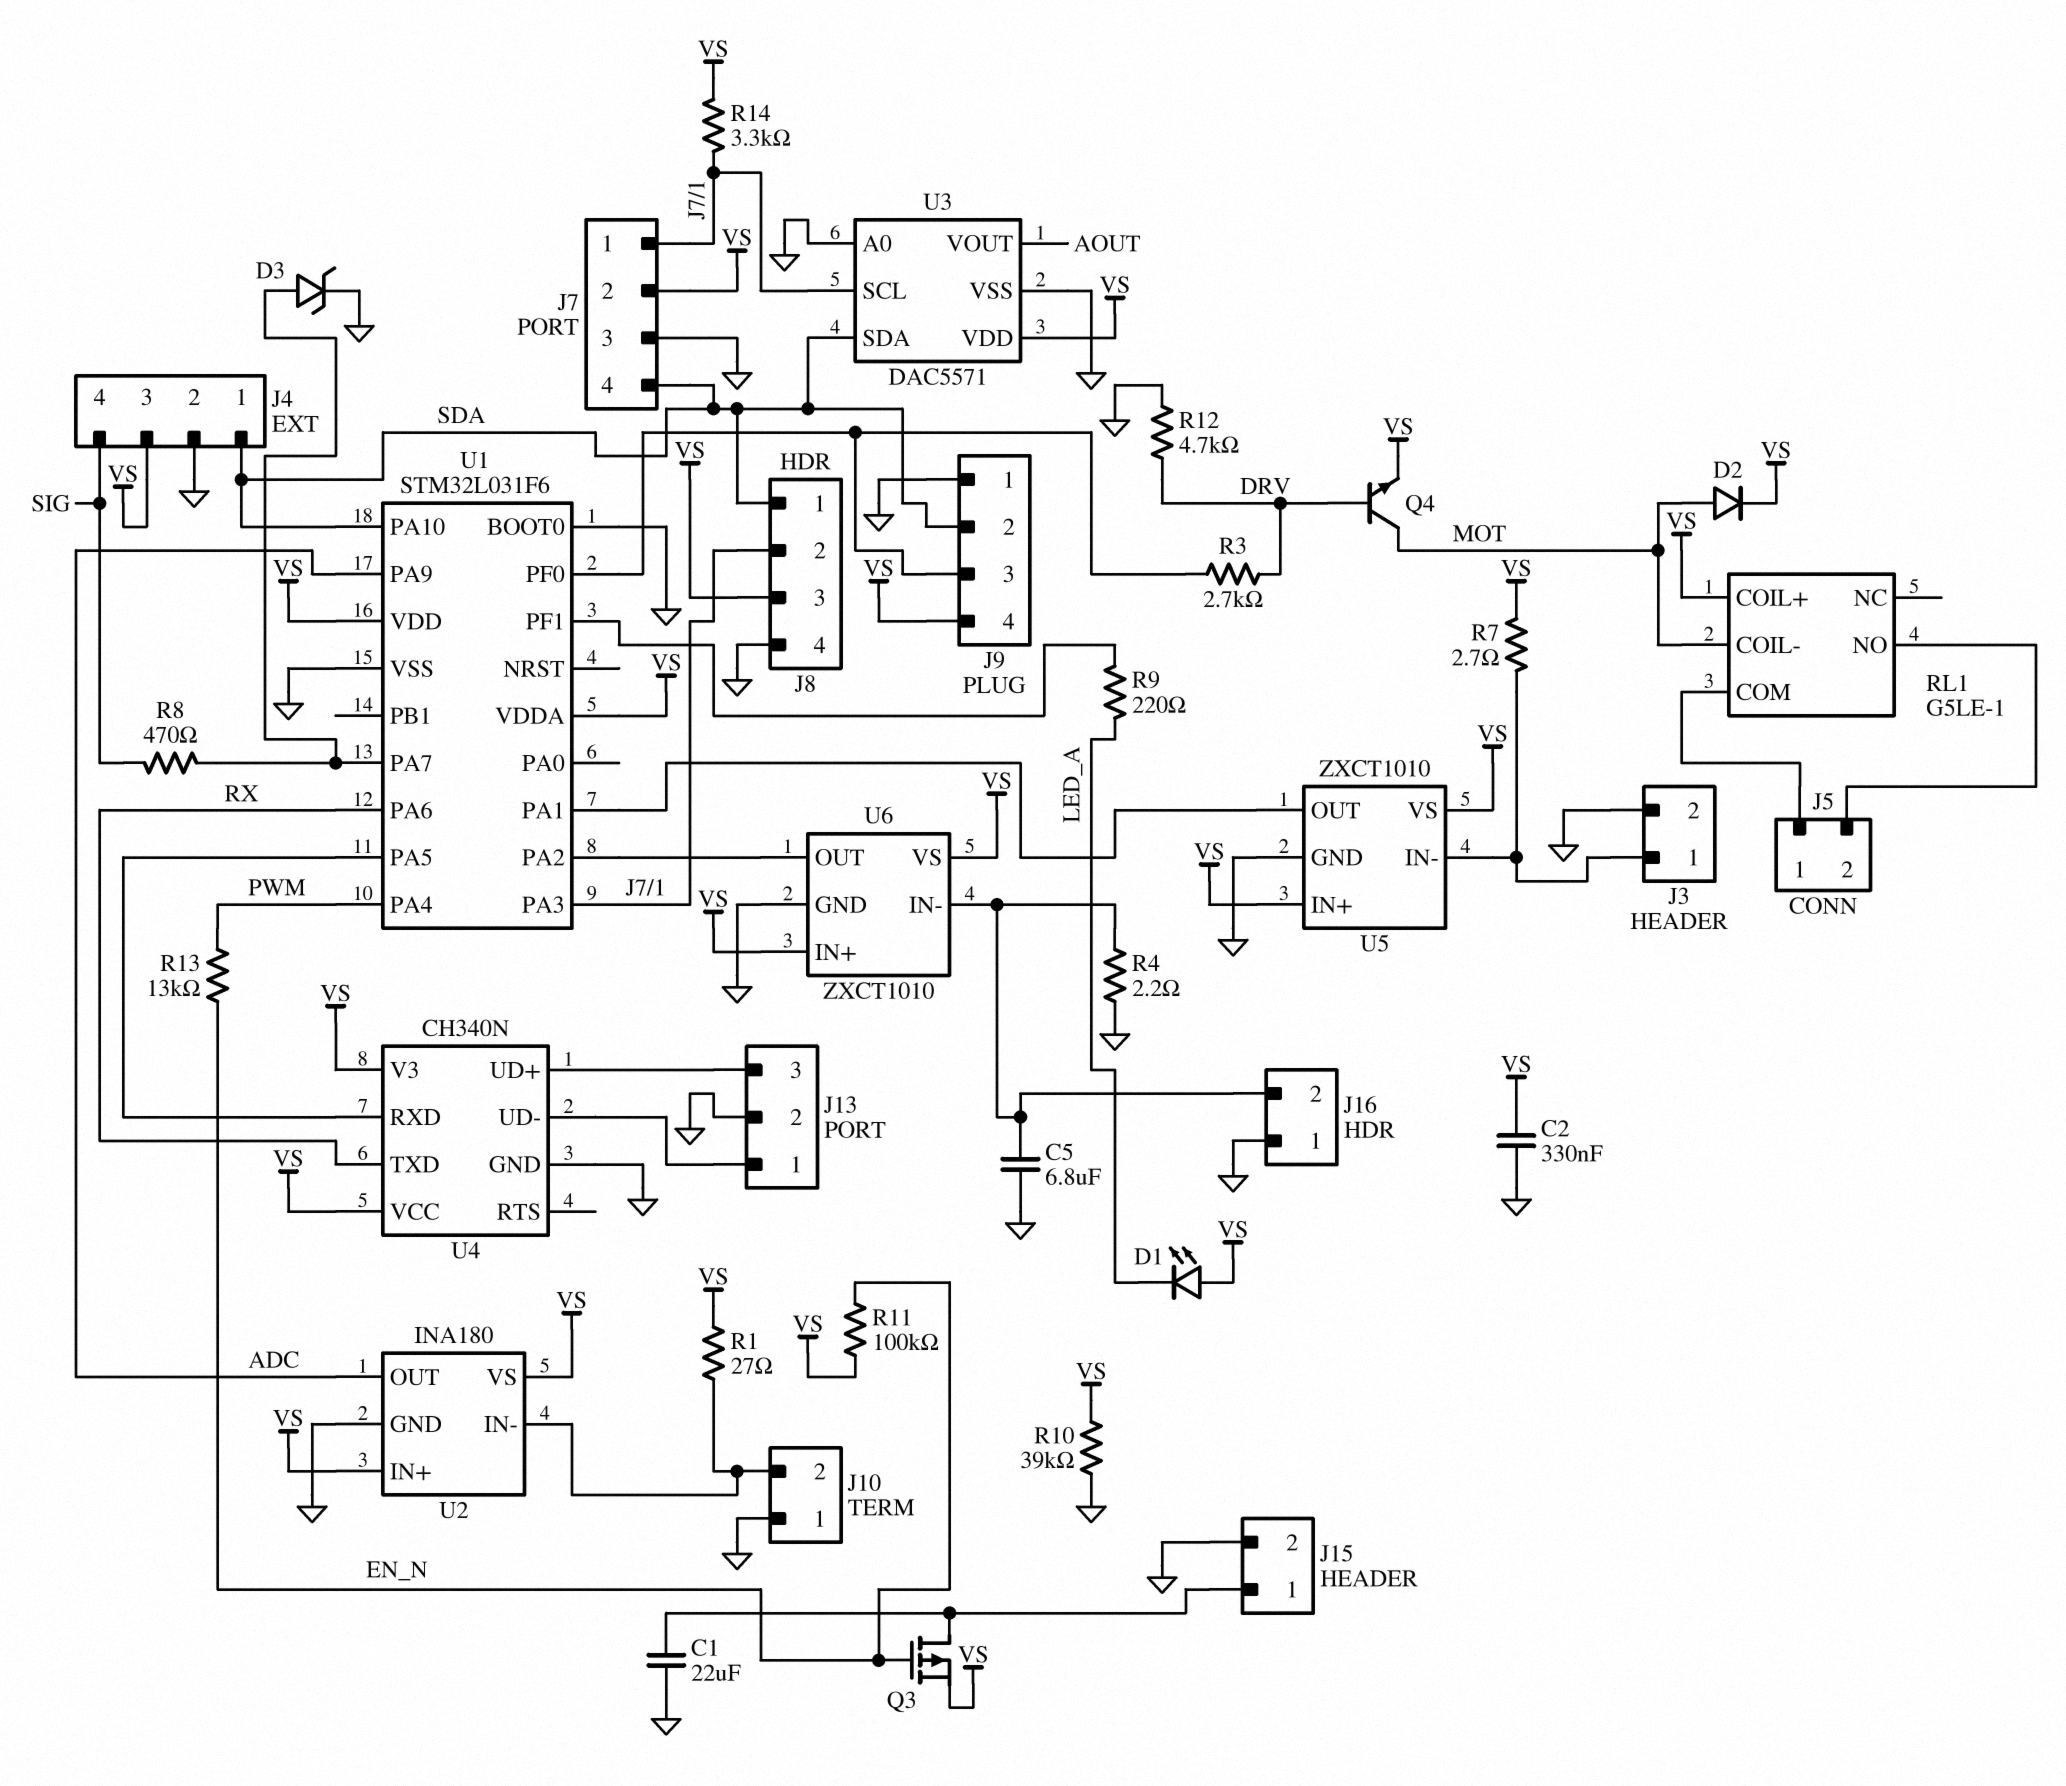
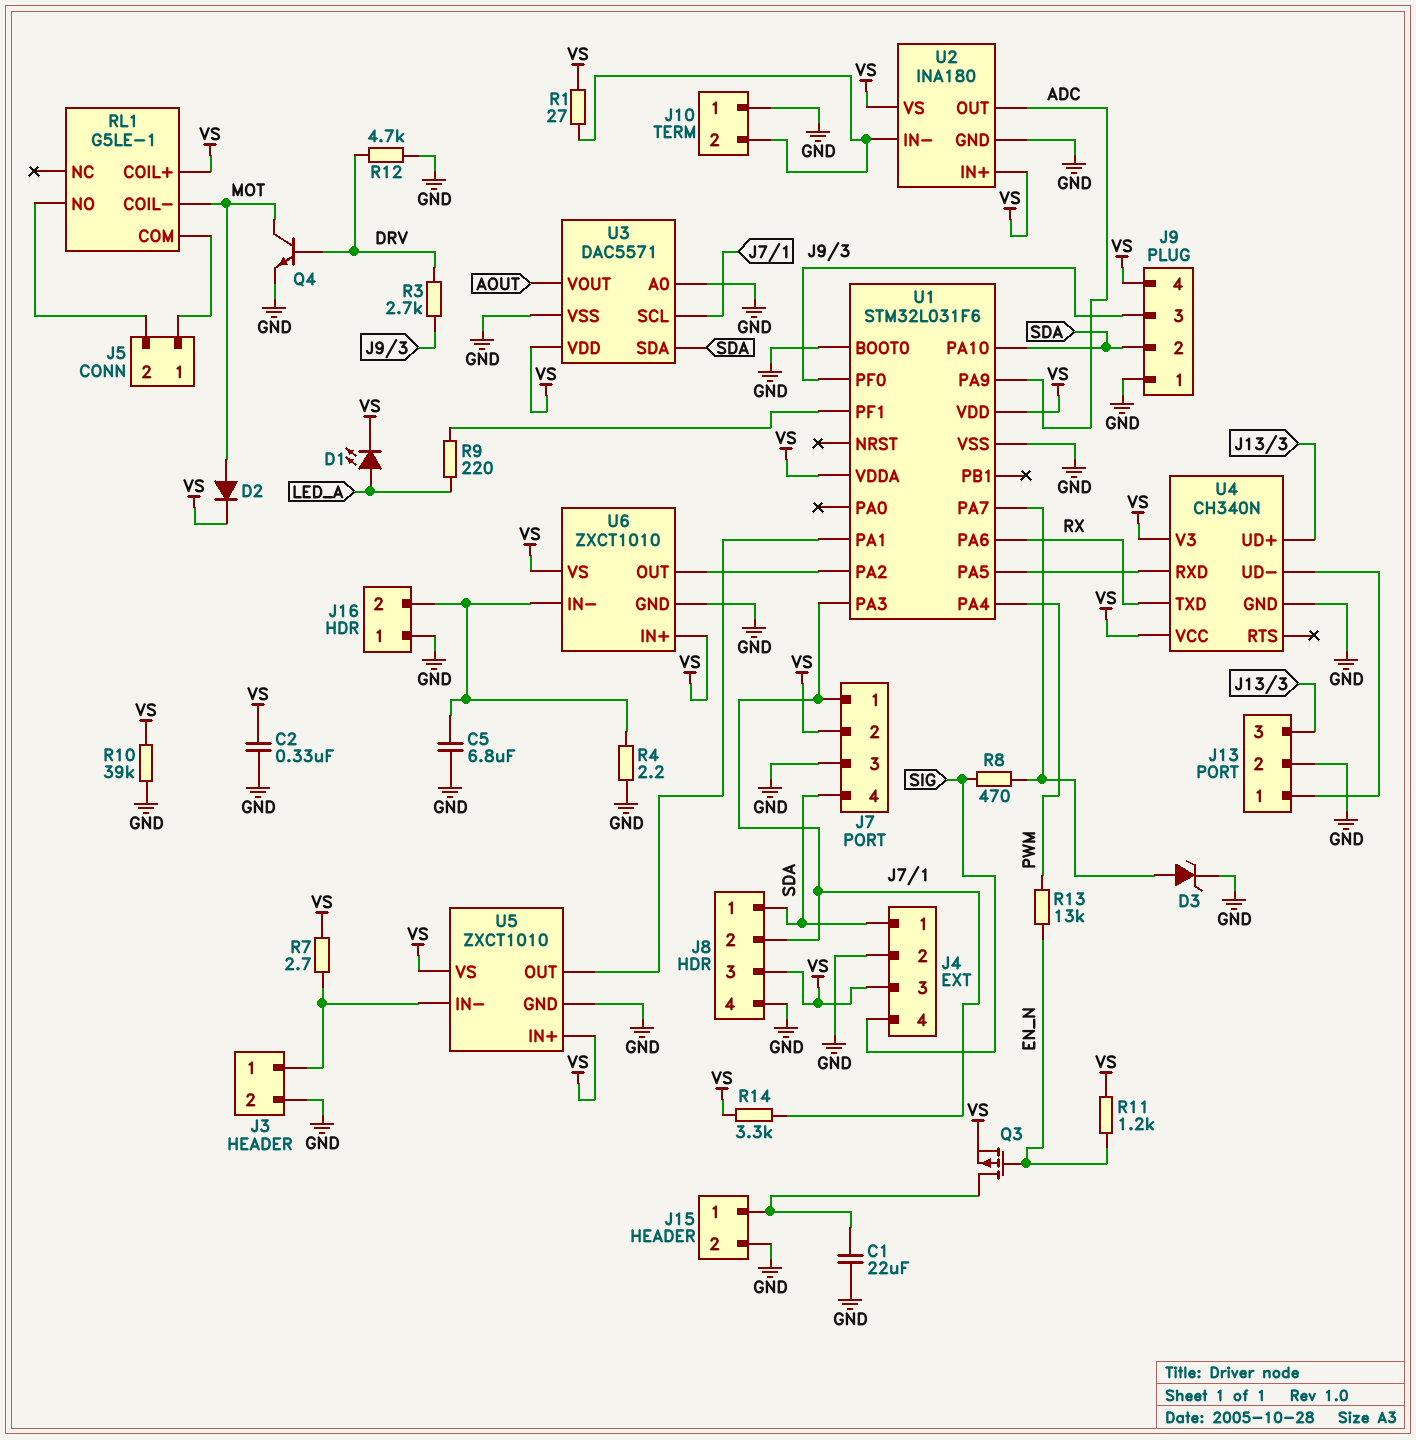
D1: LED (A VS, K LED_A) -> LED (A LED_A, K VS)
Q4: NPN (B DRV, C MOT, E VS) -> NPN (B DRV, C MOT, E GND)
R11: 100k (EN_N, VS) -> 1.2k (EN_N, VS)

